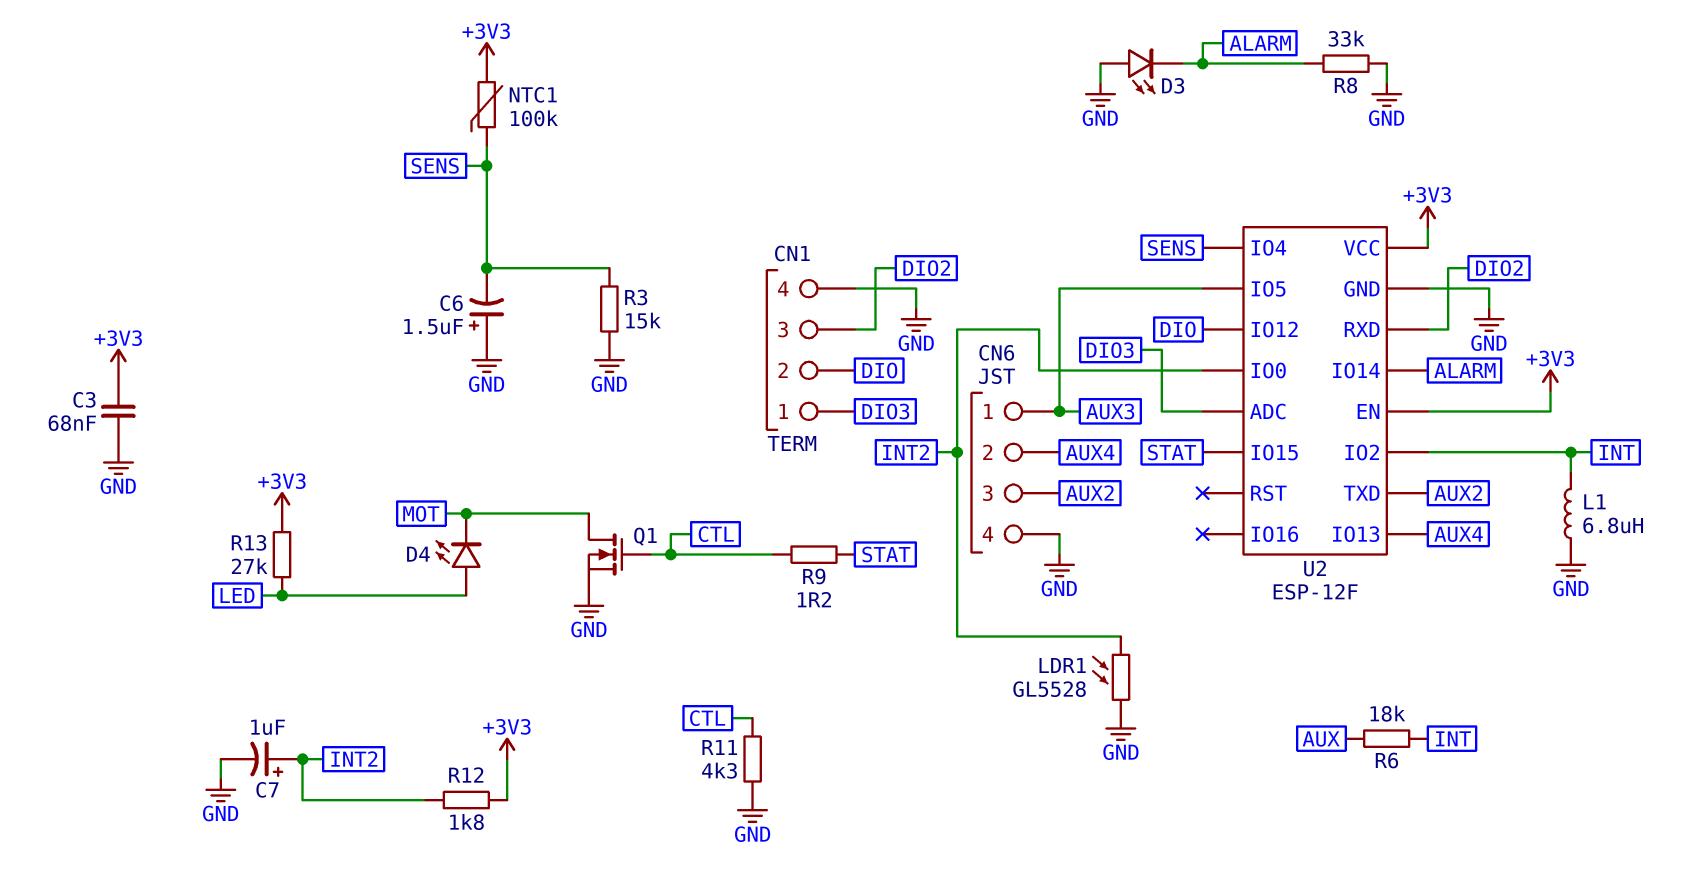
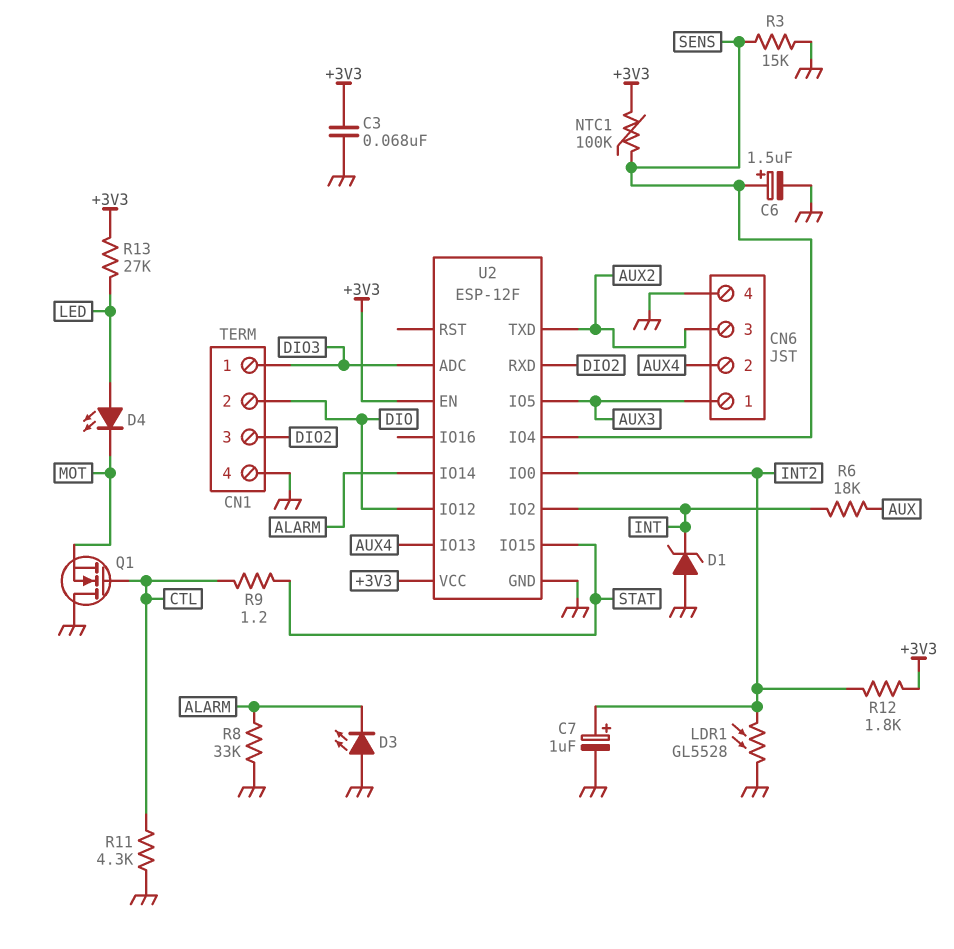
C6: 1.5uF (plus GND, minus SENS) -> 1.5uF (plus SENS, minus GND)
D1: none -> zener (A GND, K INT)
L1: 6.8uH (GND, INT) -> none
Q1: NMOS (G CTL, D MOT, S GND) -> NMOS (G CTL, D GND, S MOT)

